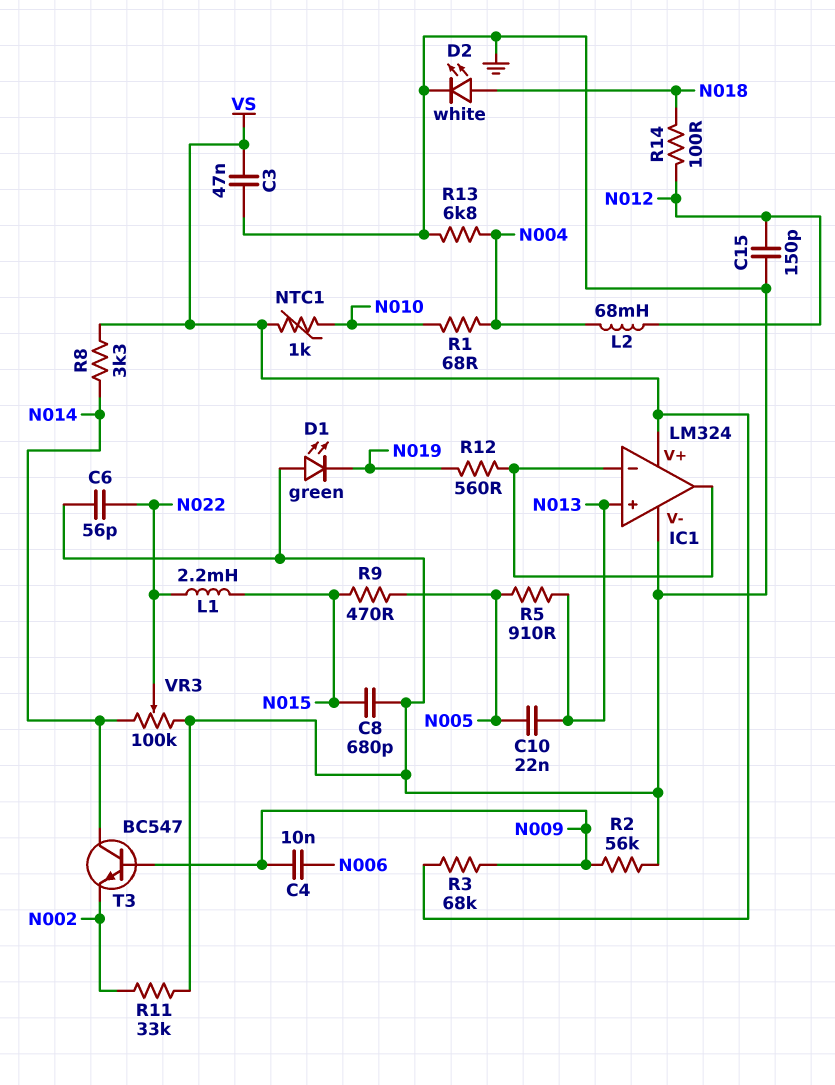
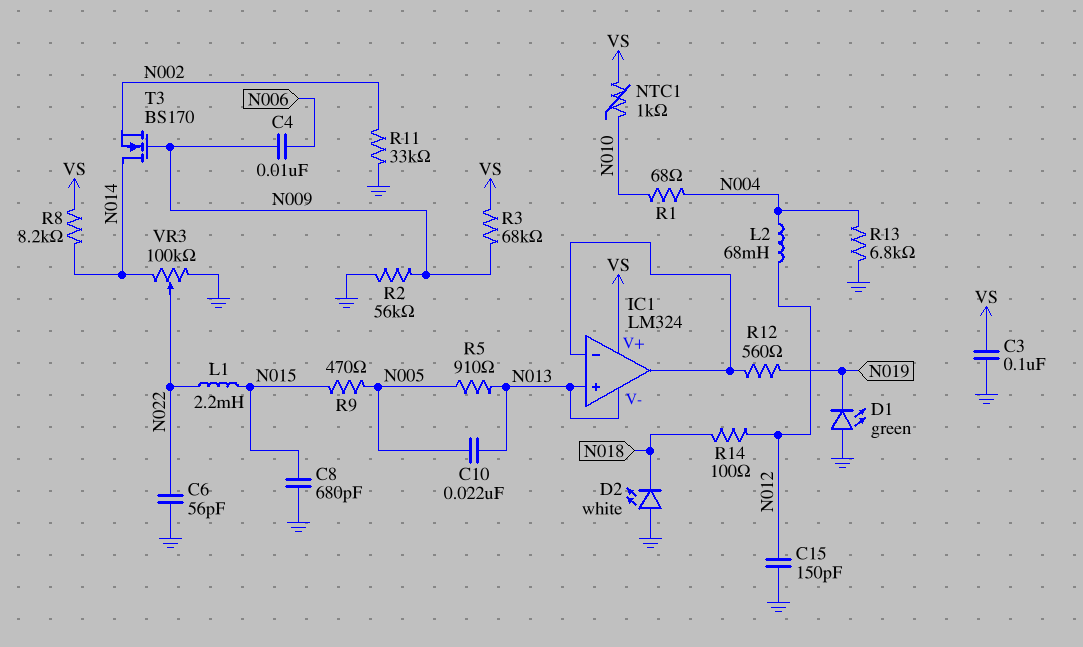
C3: 47nF (GND, VS) -> 100nF (GND, VS)
D2: LED white (A N018, K GND) -> LED white (A GND, K N018)
IC1 pin V-: GND -> N013
R8: 3.3k (N014, VS) -> 8.2k (N014, VS)
T3: NPN BC547 (B N009, C N014, E N002) -> NMOS BS170 (G N009, D N014, S N002)

